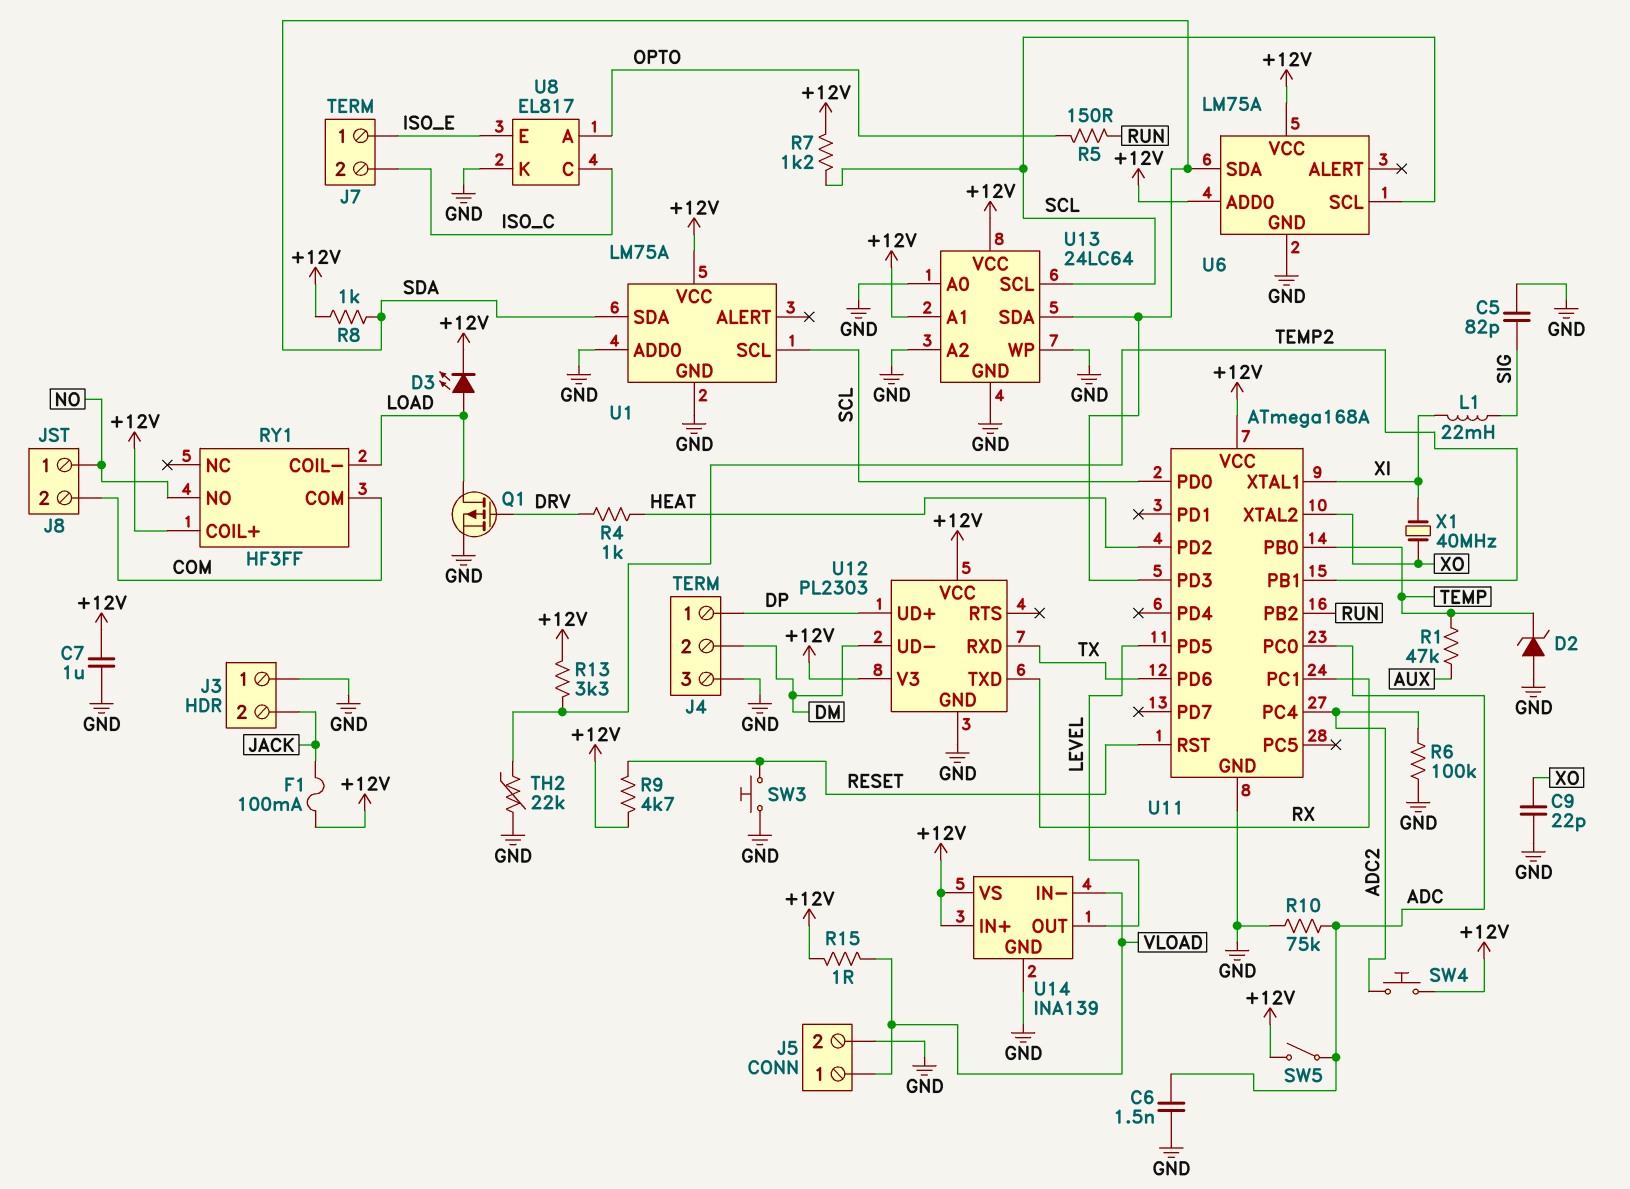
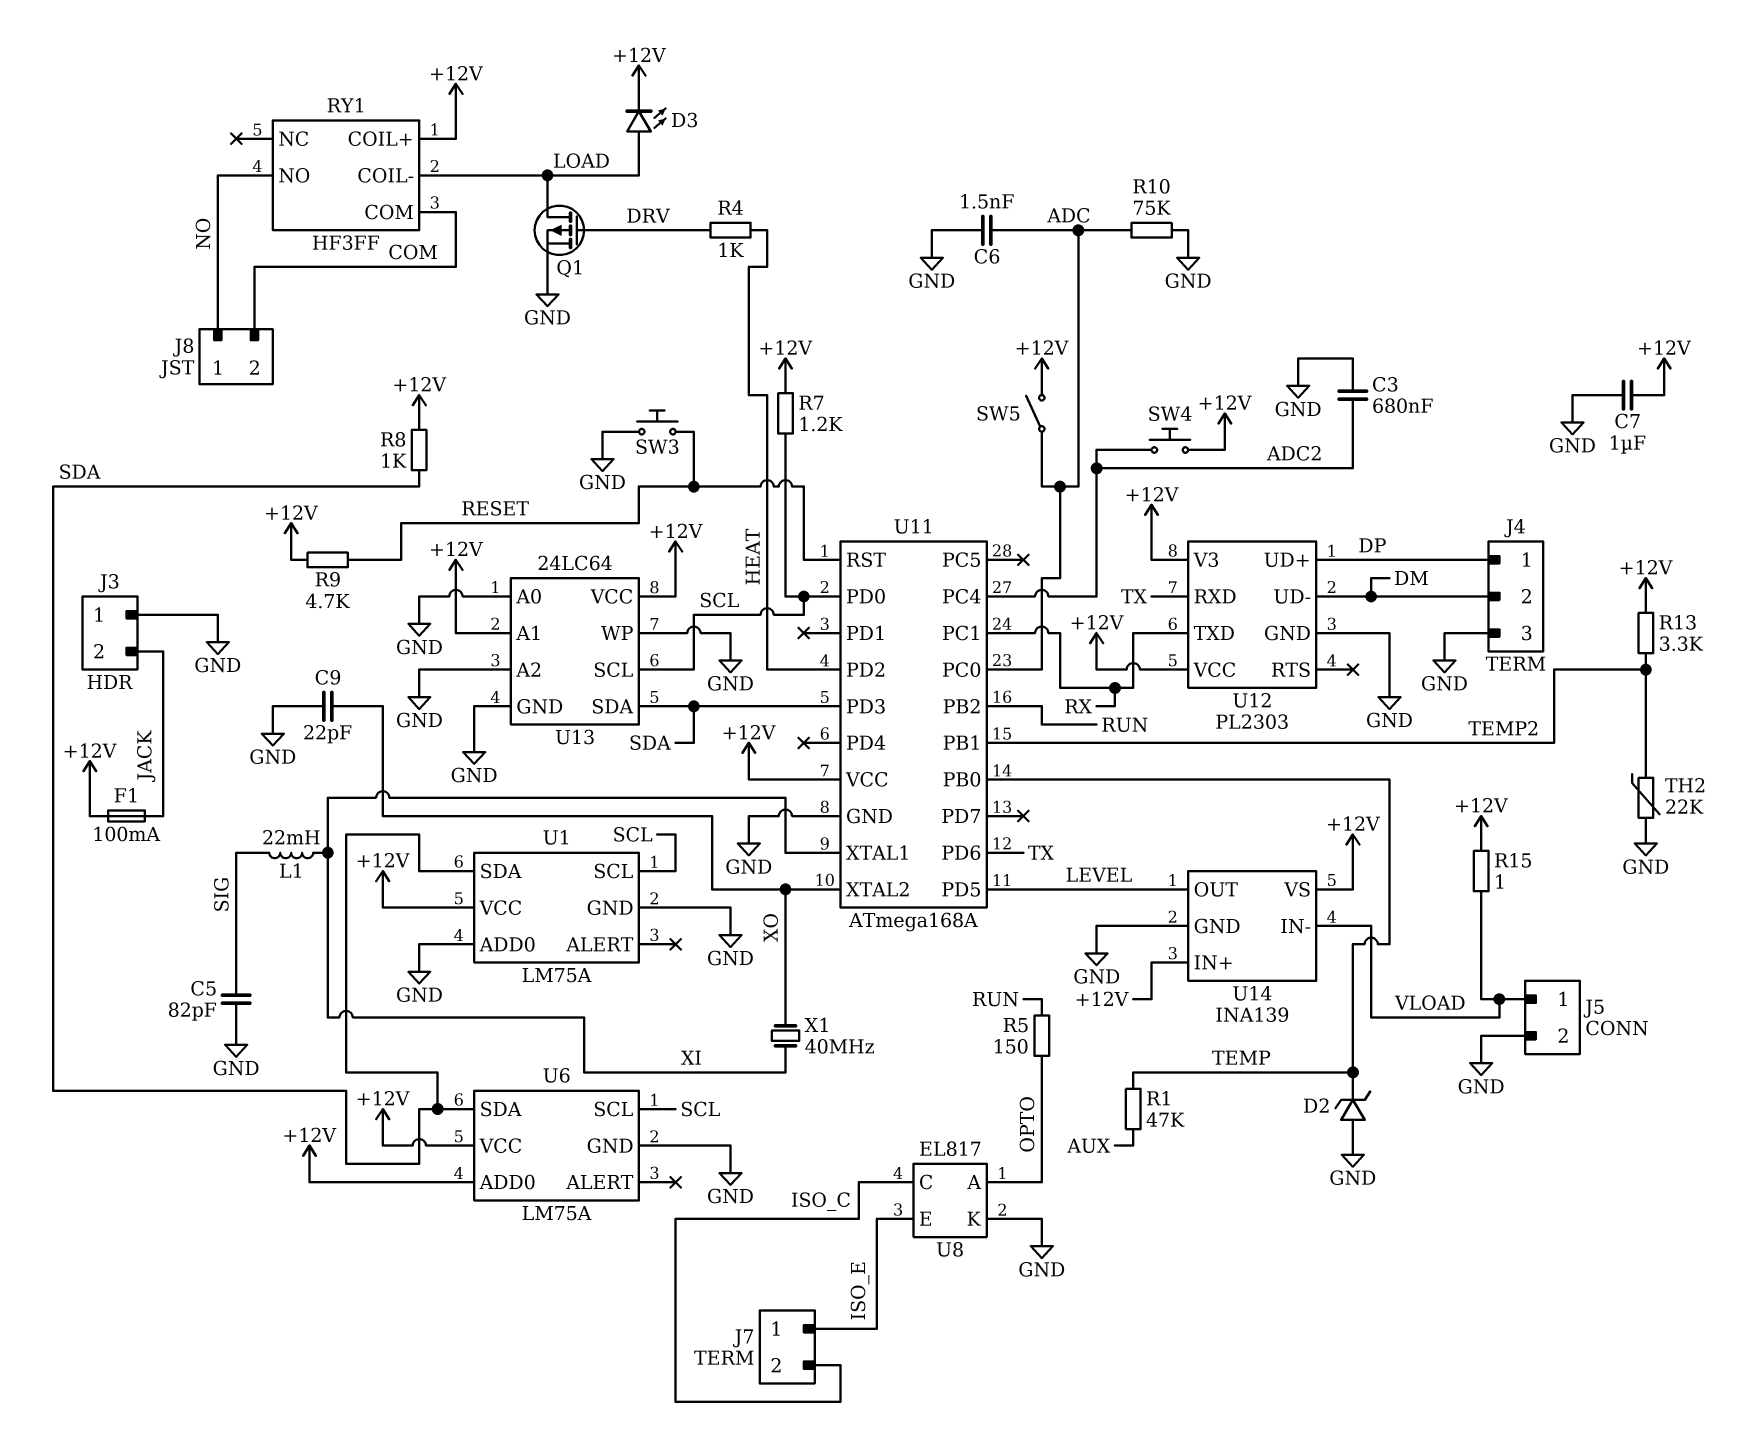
C3: none -> 680nF (ADC2, GND)
R6: 100k (ADC2, GND) -> none

